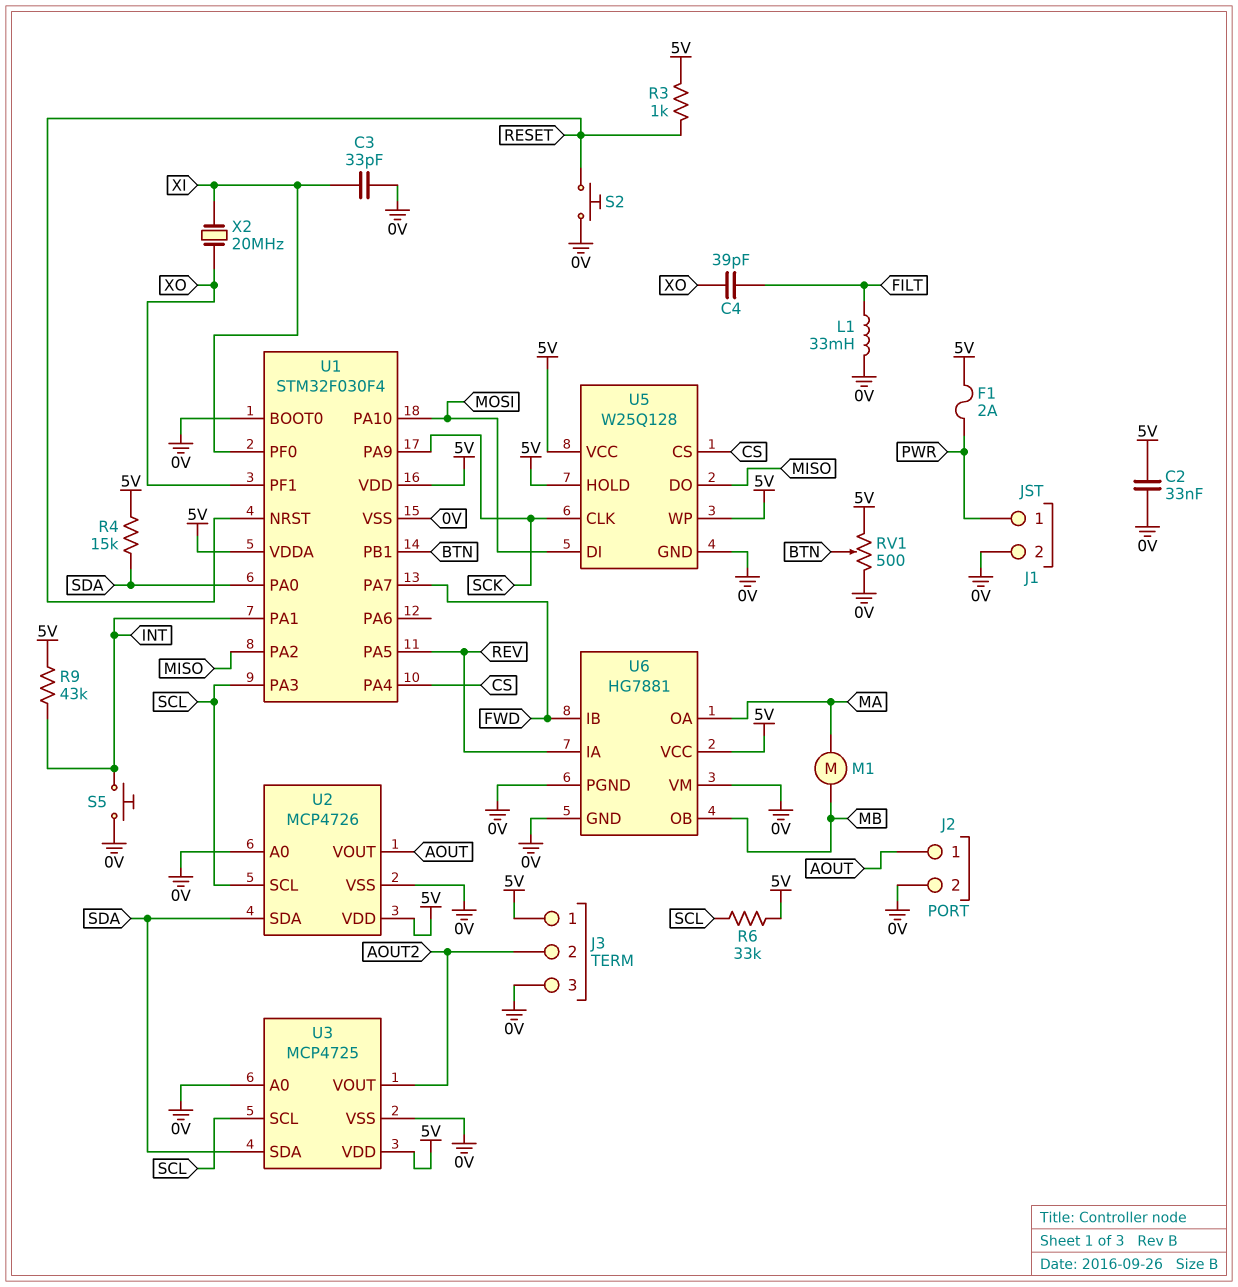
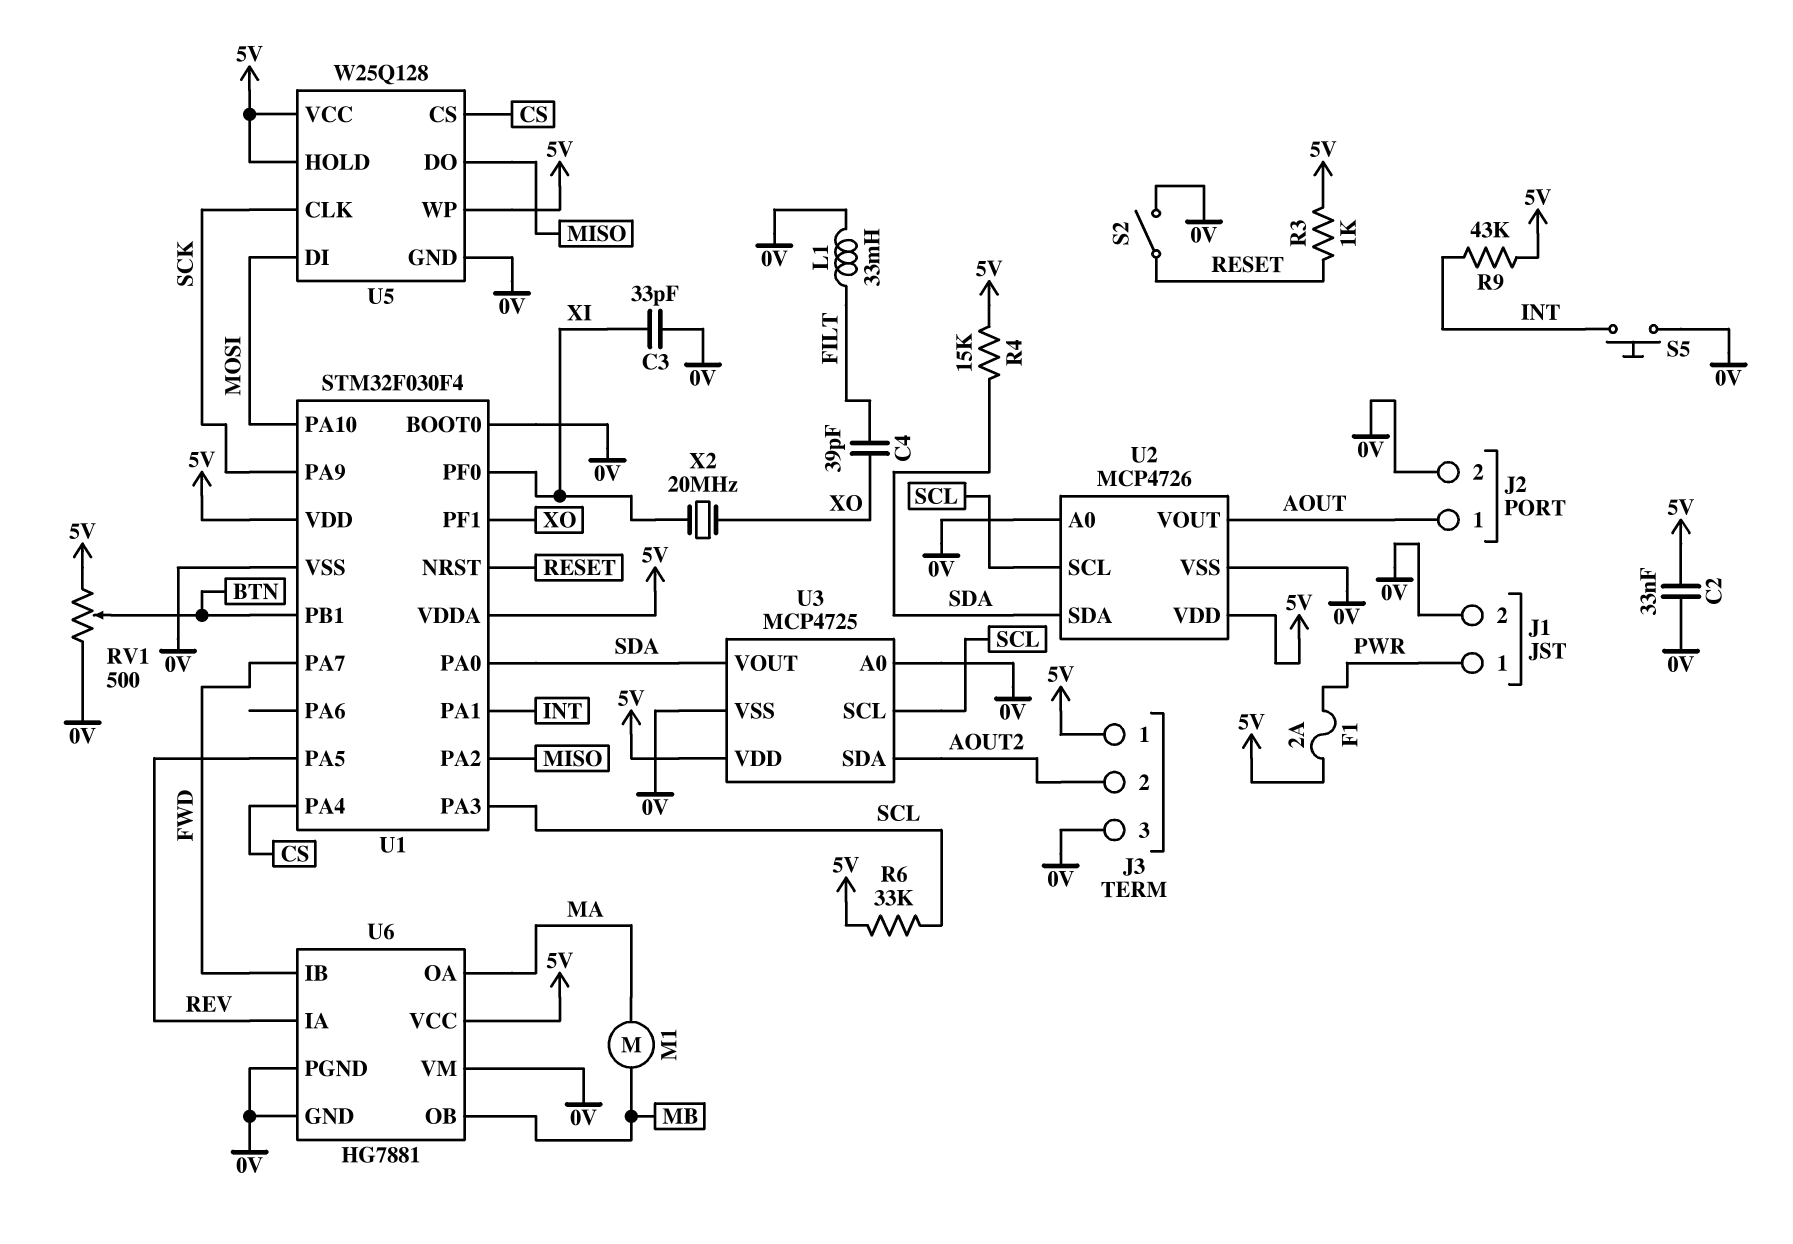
S2: button (0V, RESET) -> switch (0V, RESET)
U3 pin SDA: SDA -> AOUT2
U3 pin VOUT: AOUT2 -> SDA

